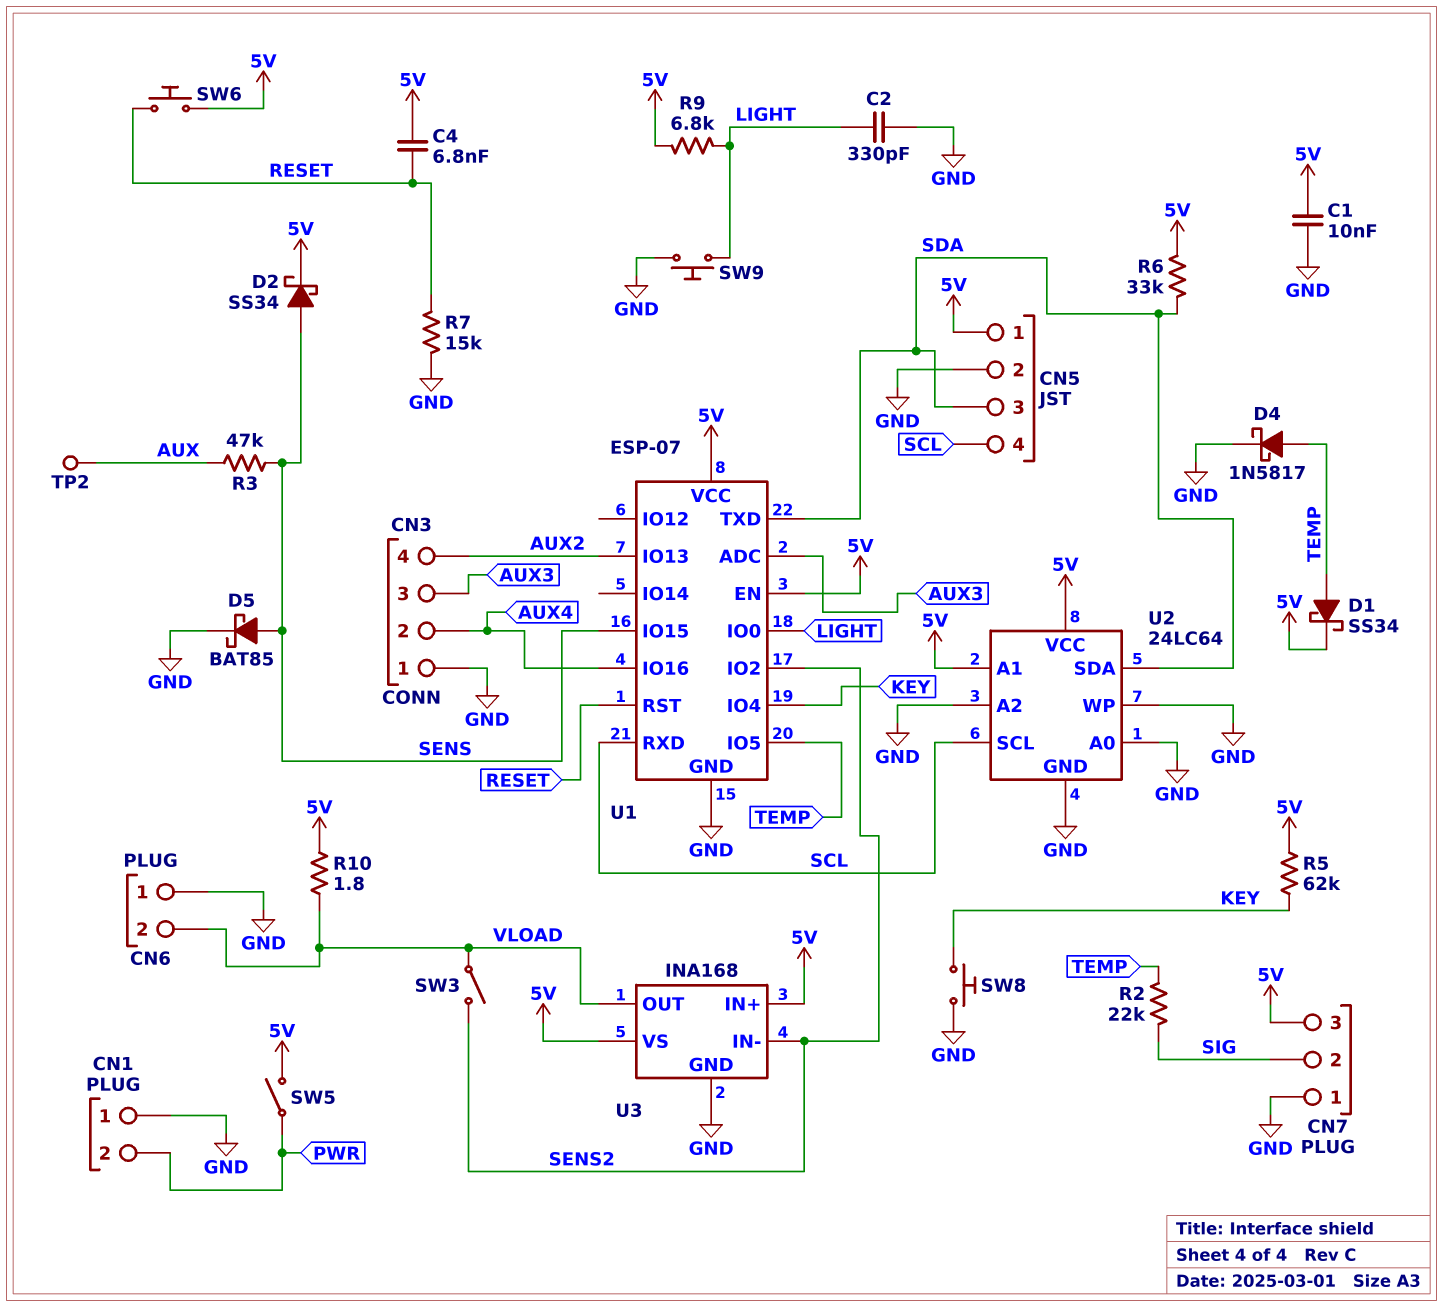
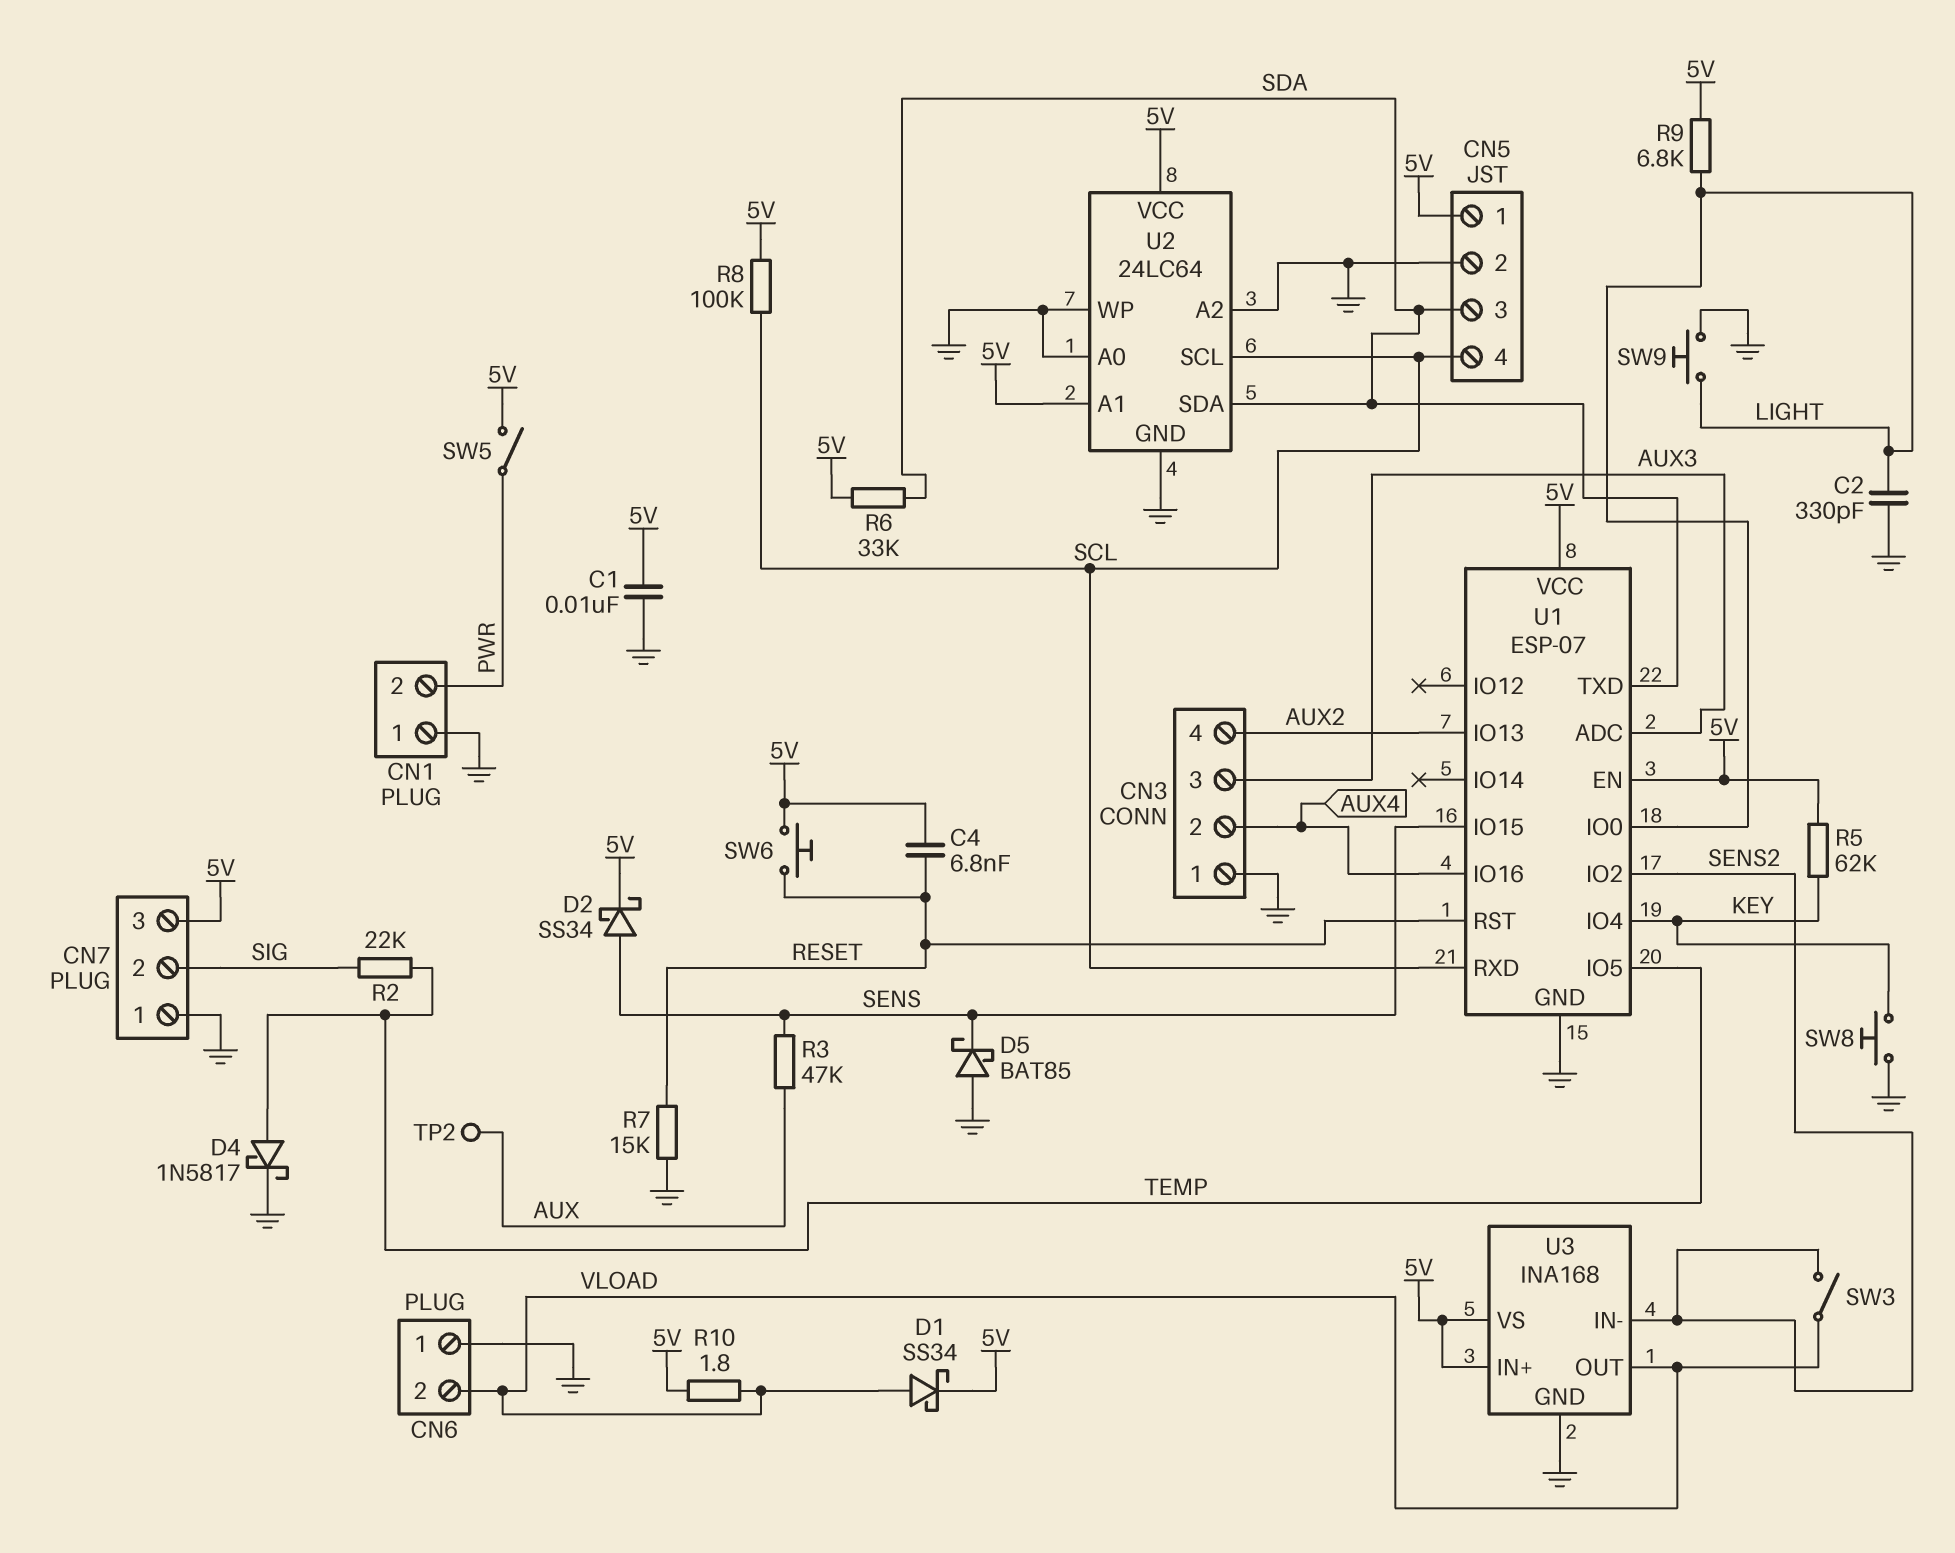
D1: schottky SS34 (A TEMP, K 5V) -> schottky SS34 (A VLOAD, K 5V)
D5: schottky BAT85 (A SENS, K GND) -> schottky BAT85 (A GND, K SENS)
R8: none -> 100k (5V, SCL)

